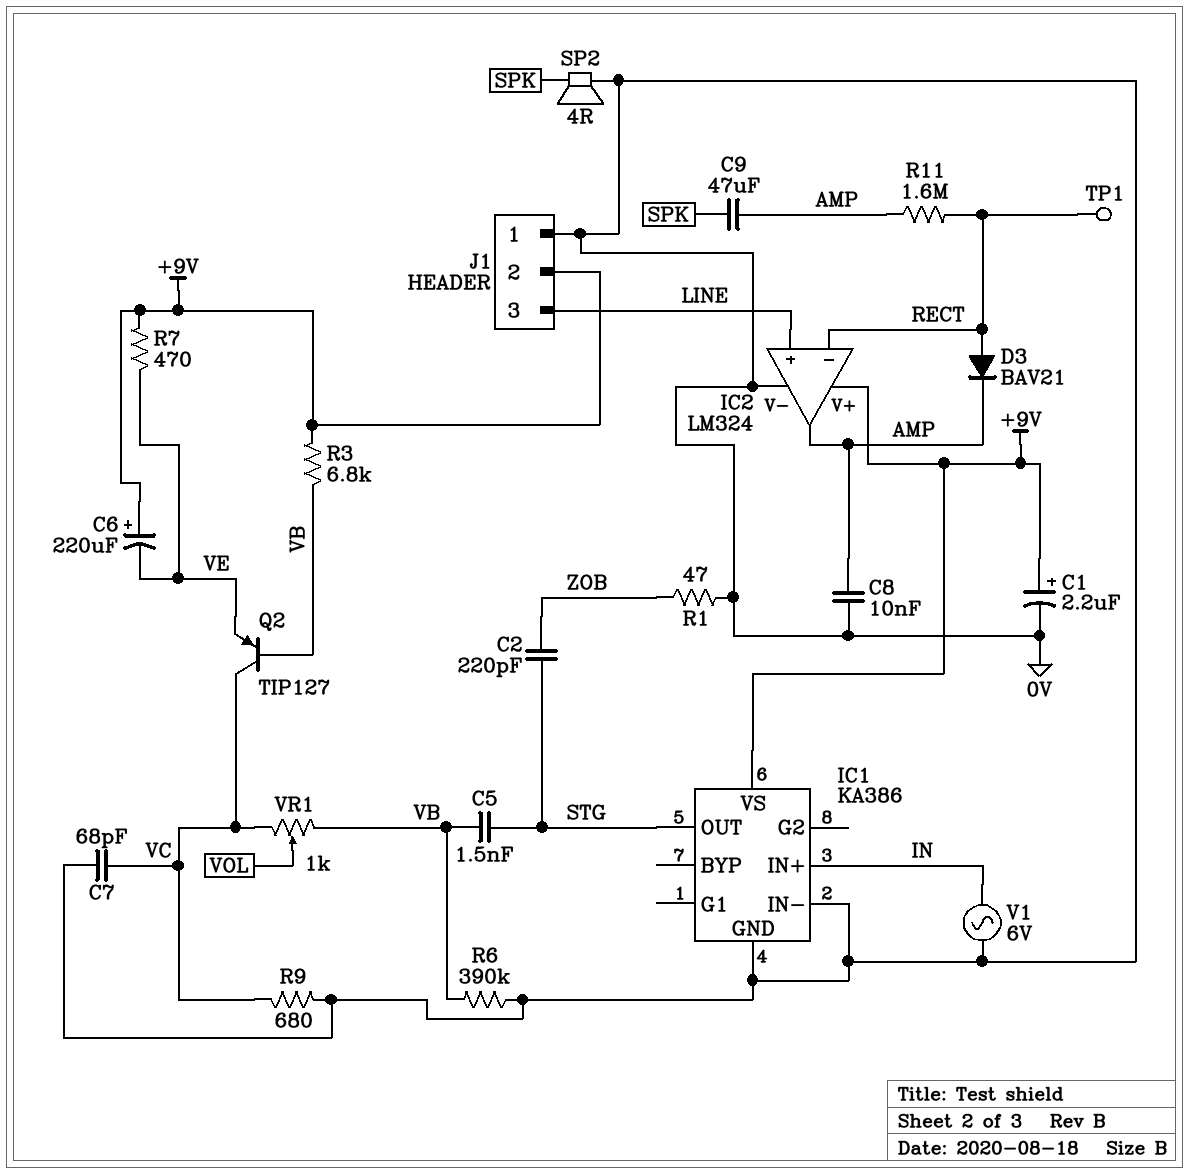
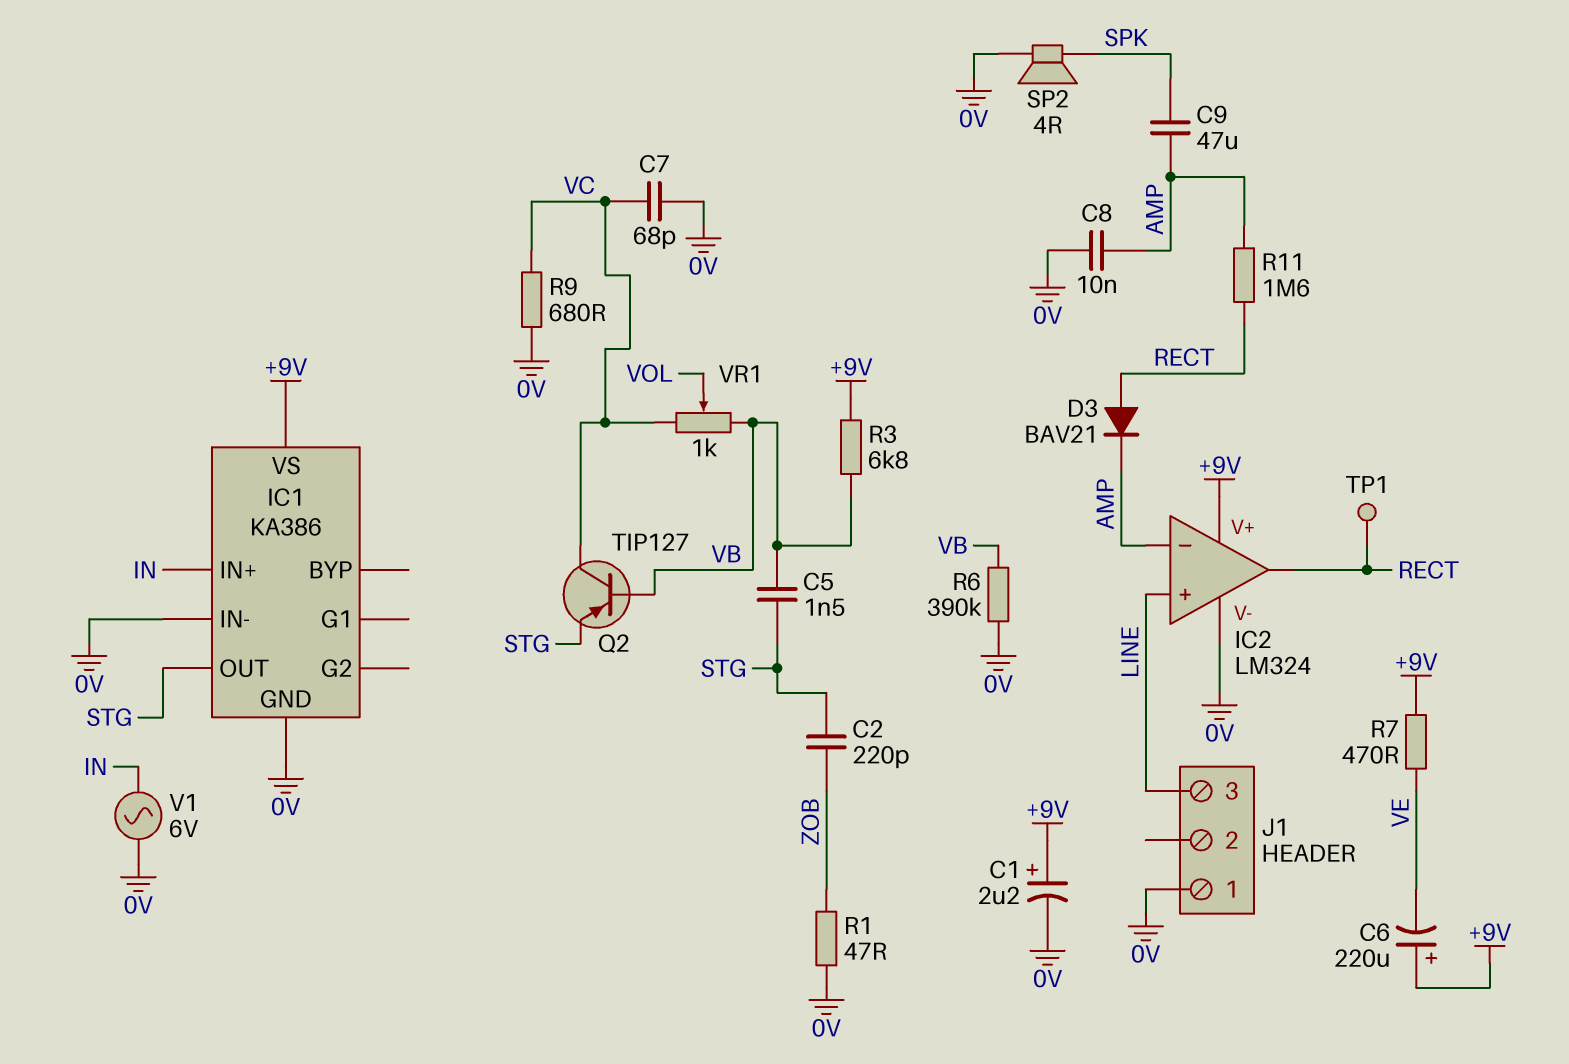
IC2 pin in-: RECT -> AMP
IC2 pin out: AMP -> RECT
J1 pin 2: +9V -> none
Q2: PNP TIP127 (B VB, C VC, E VE) -> PNP TIP127 (B VB, C VC, E STG)

